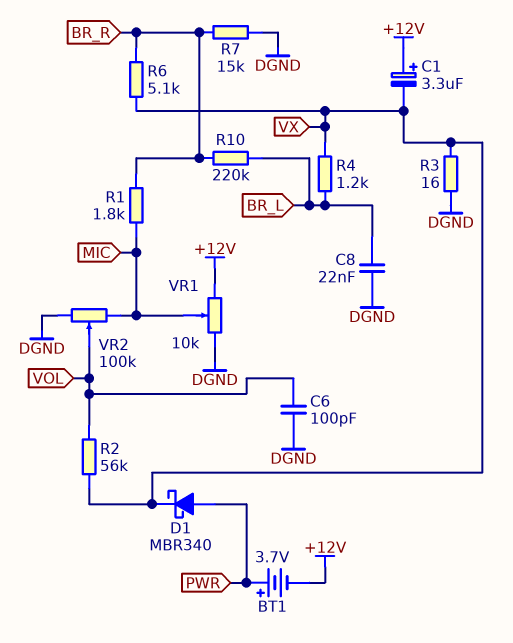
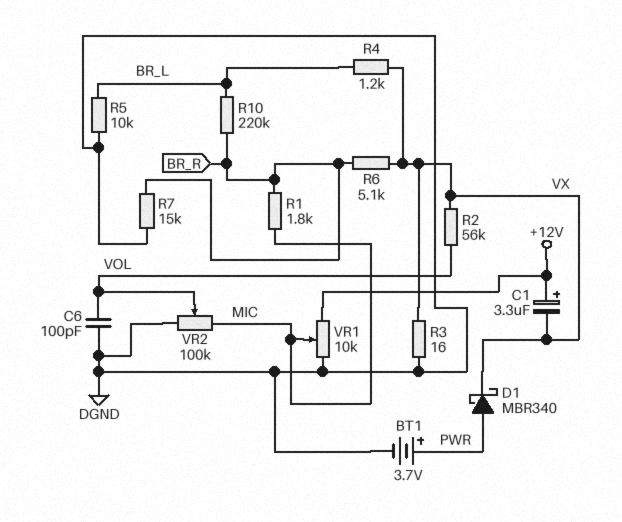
BT1: 3.7V (plus PWR, minus +12V) -> 3.7V (plus PWR, minus DGND)
C8: 22nF (BR_L, DGND) -> none
R5: none -> 10k (BR_L, DGND)

